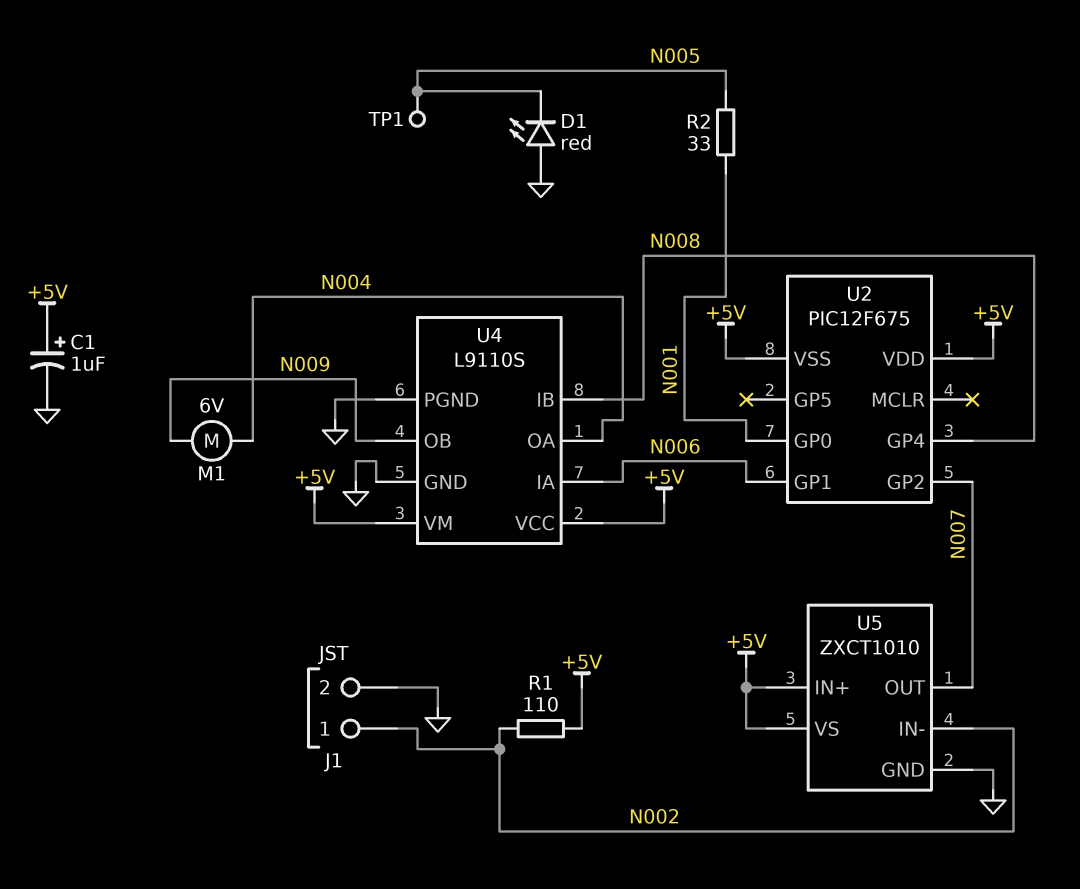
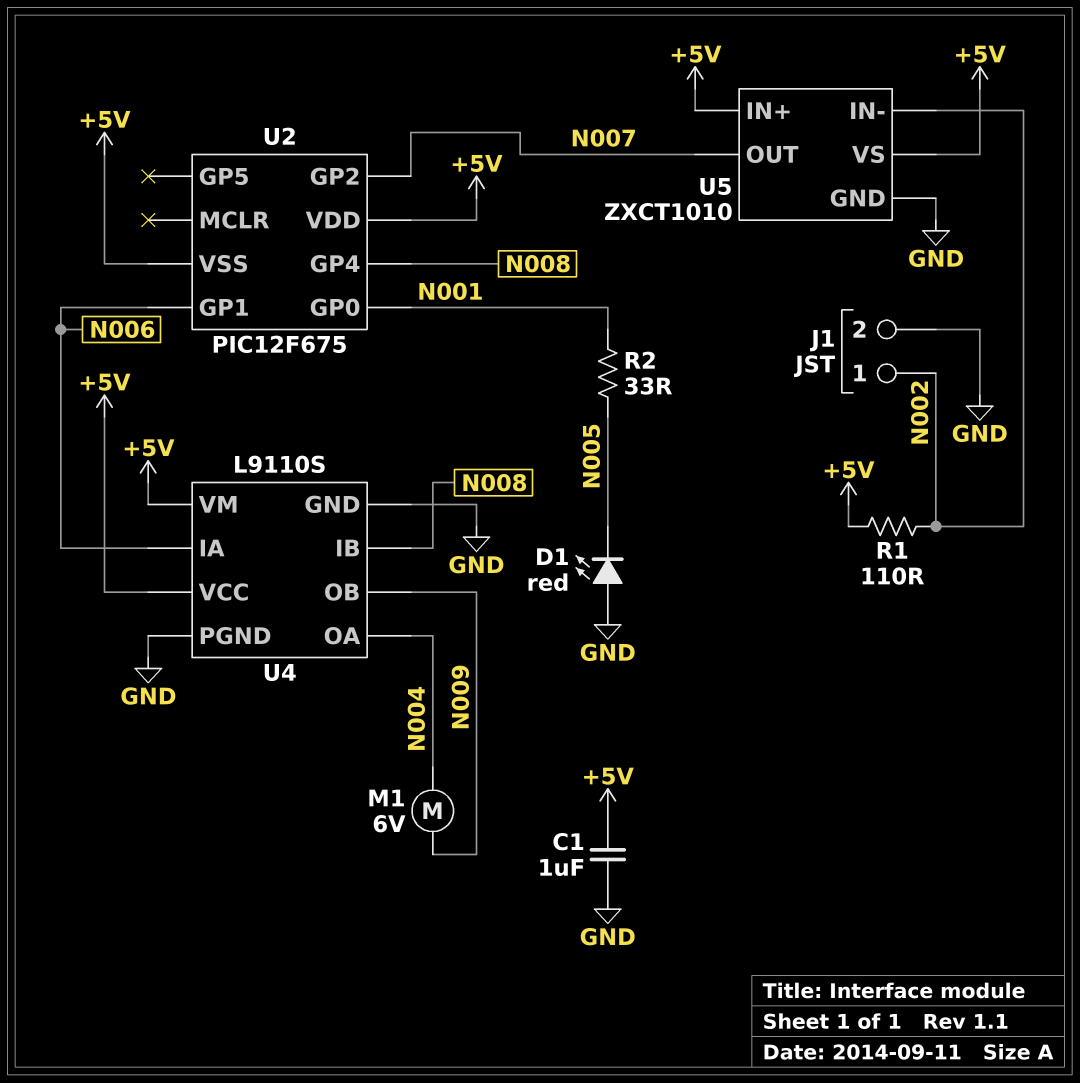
C1: 1uF (plus +5V, minus GND) -> 1uF (+5V, GND)
TP1: test point (N005) -> none

